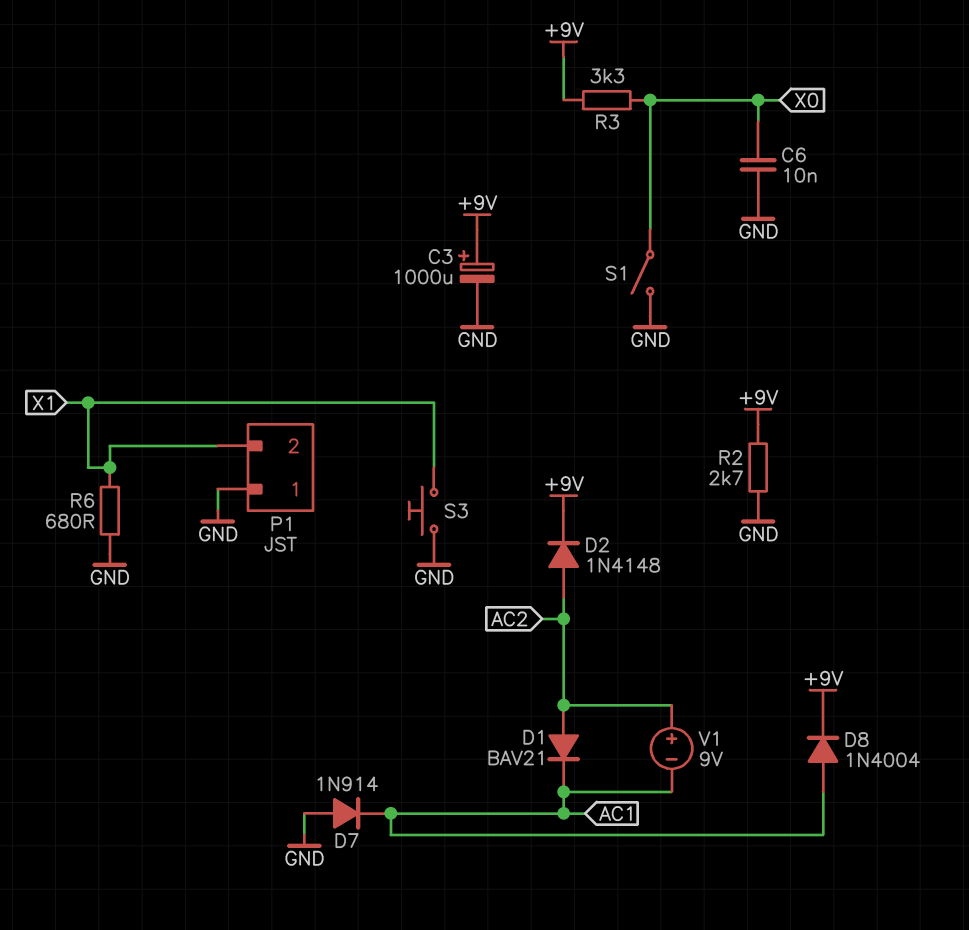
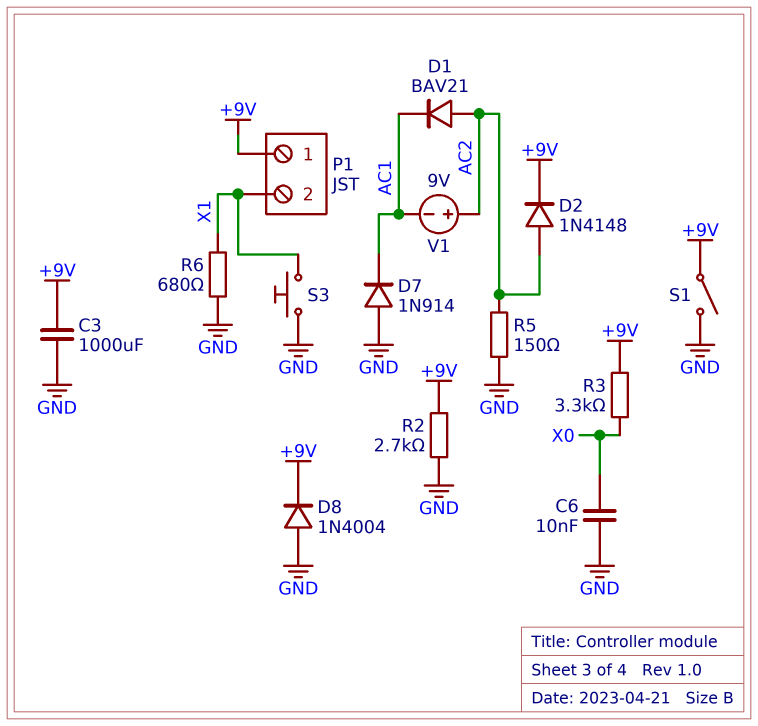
C3: 1000uF (plus +9V, minus GND) -> 1000uF (+9V, GND)
D8: diode 1N4004 (A AC1, K +9V) -> diode 1N4004 (A GND, K +9V)
P1 pin 1: GND -> +9V
R5: none -> 150 (AC2, GND)
S1: switch (GND, X0) -> switch (+9V, GND)

